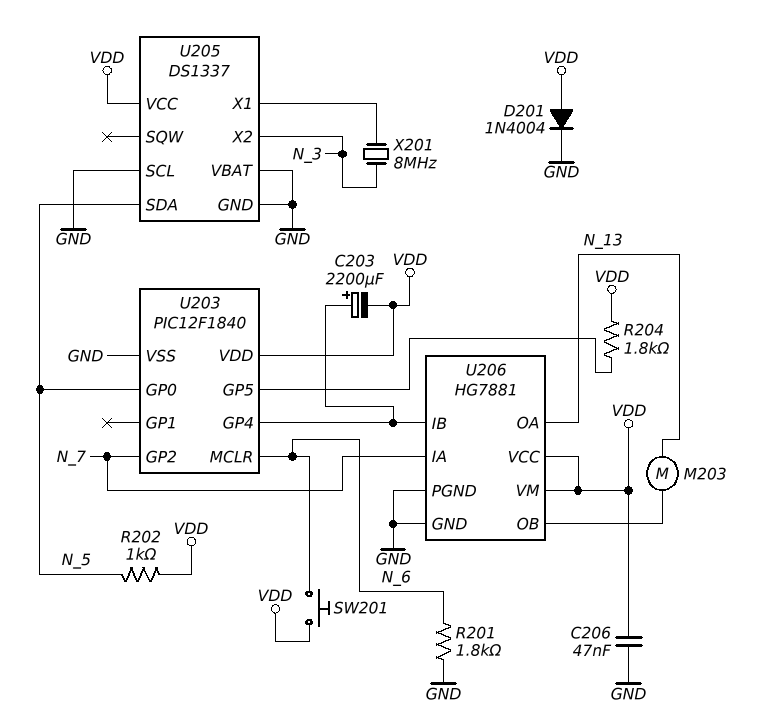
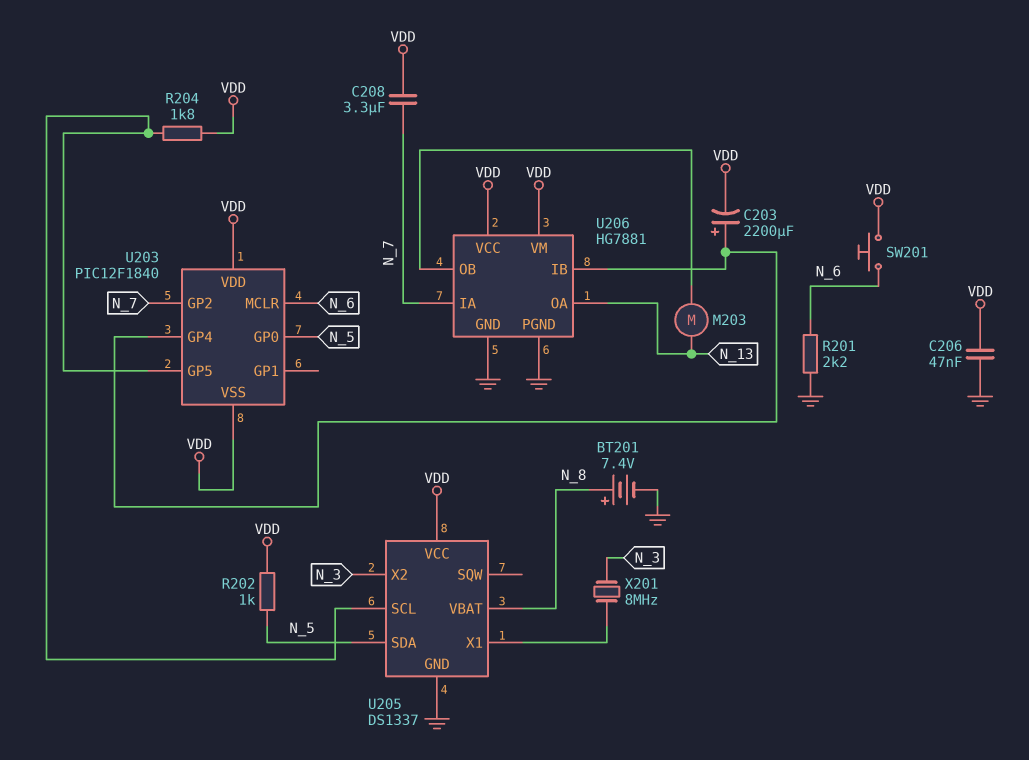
BT201: none -> 7.4V (plus N_8, minus GND)
C208: none -> 3.3uF (N_7, VDD)
D201: diode 1N4004 (A VDD, K GND) -> none
R201: 1.8k (GND, N_6) -> 2.2k (GND, N_6)
U203 pin VSS: GND -> VDD
U205 pin SCL: GND -> U203/GP5
U205 pin VBAT: GND -> N_8

